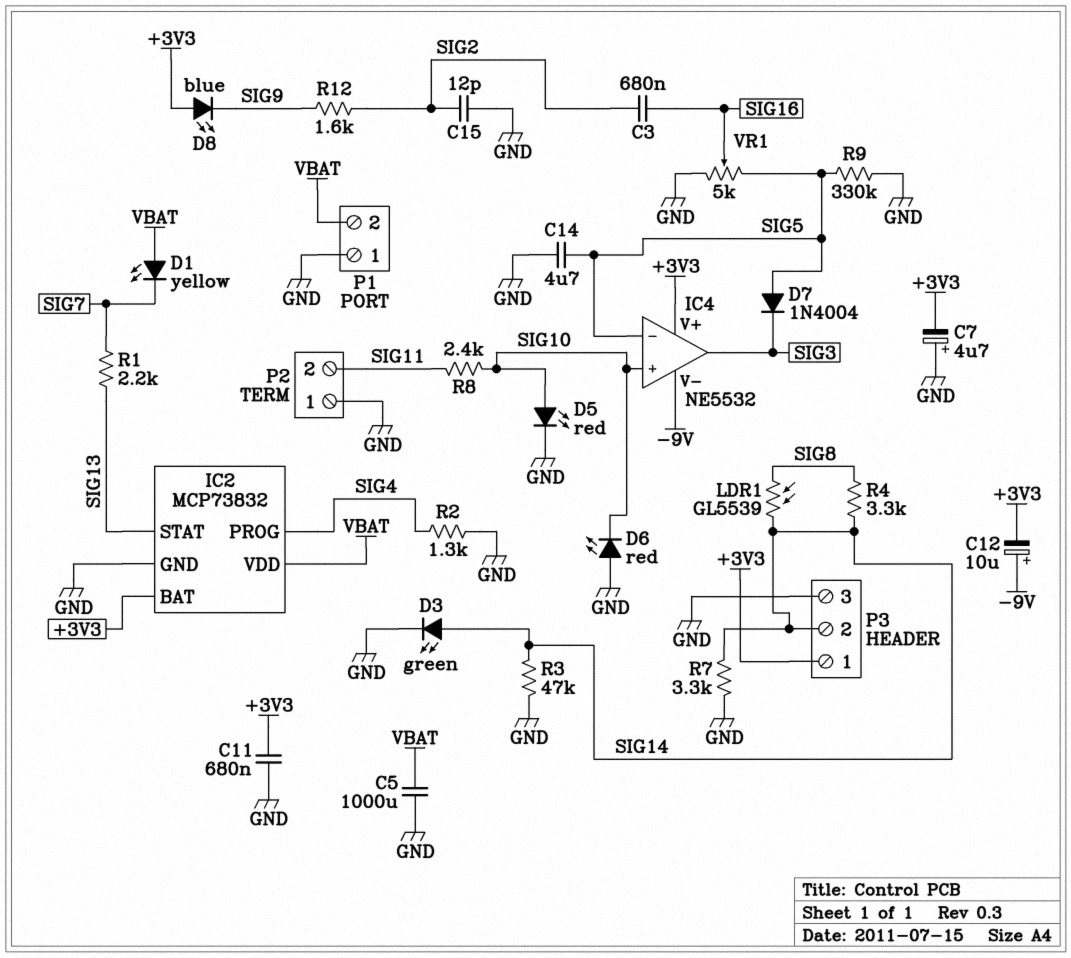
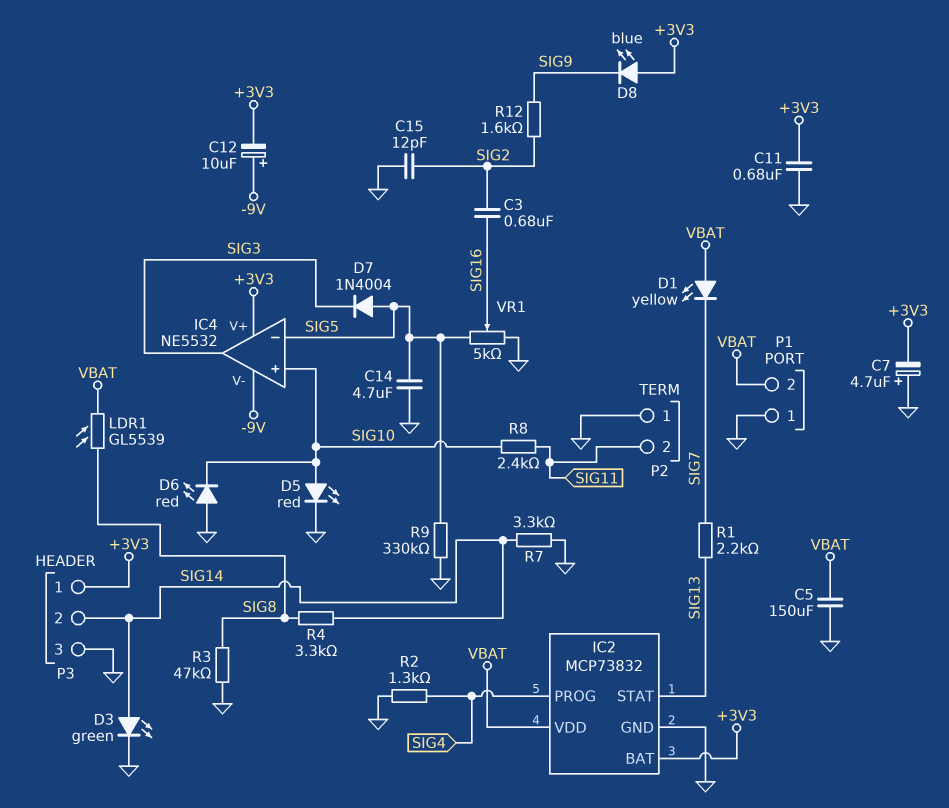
C5: 1000uF (GND, VBAT) -> 150uF (GND, VBAT)
LDR1: GL5539 (SIG8, SIG14) -> GL5539 (SIG8, VBAT)
R3: 47k (GND, SIG14) -> 47k (GND, SIG8)

